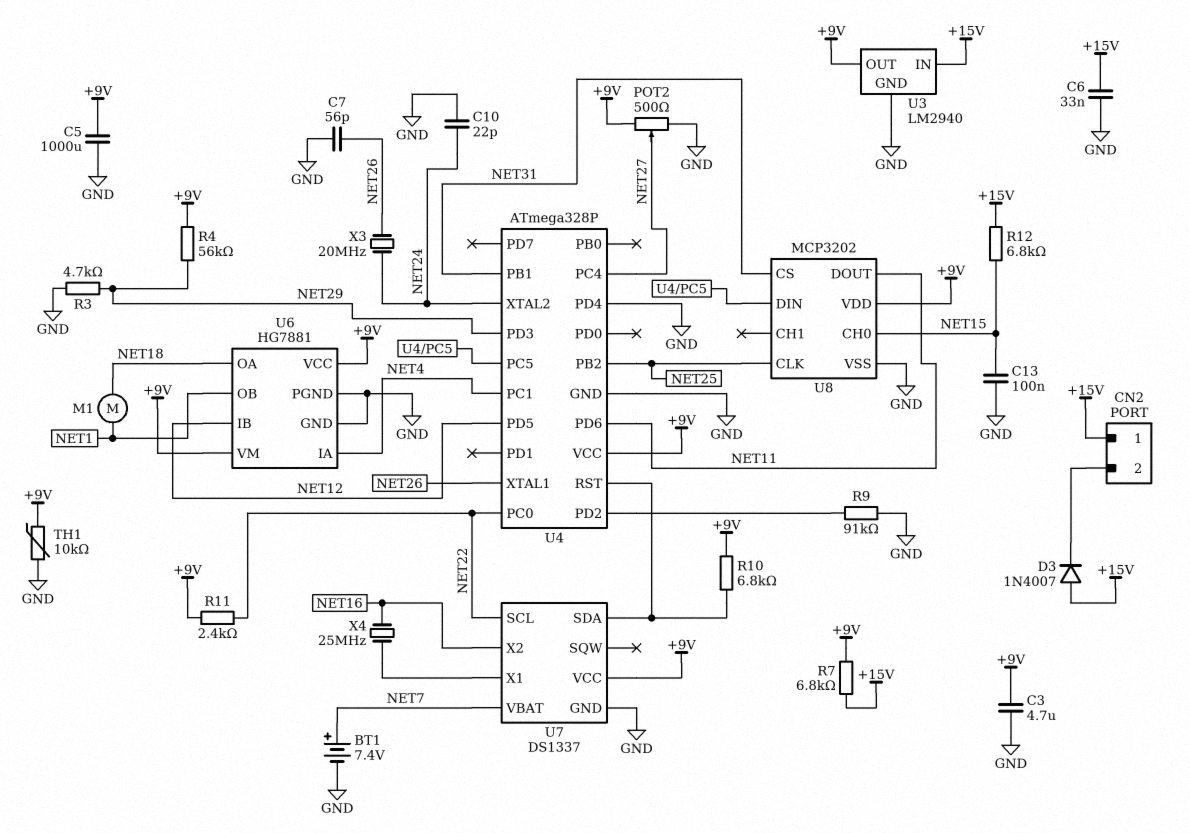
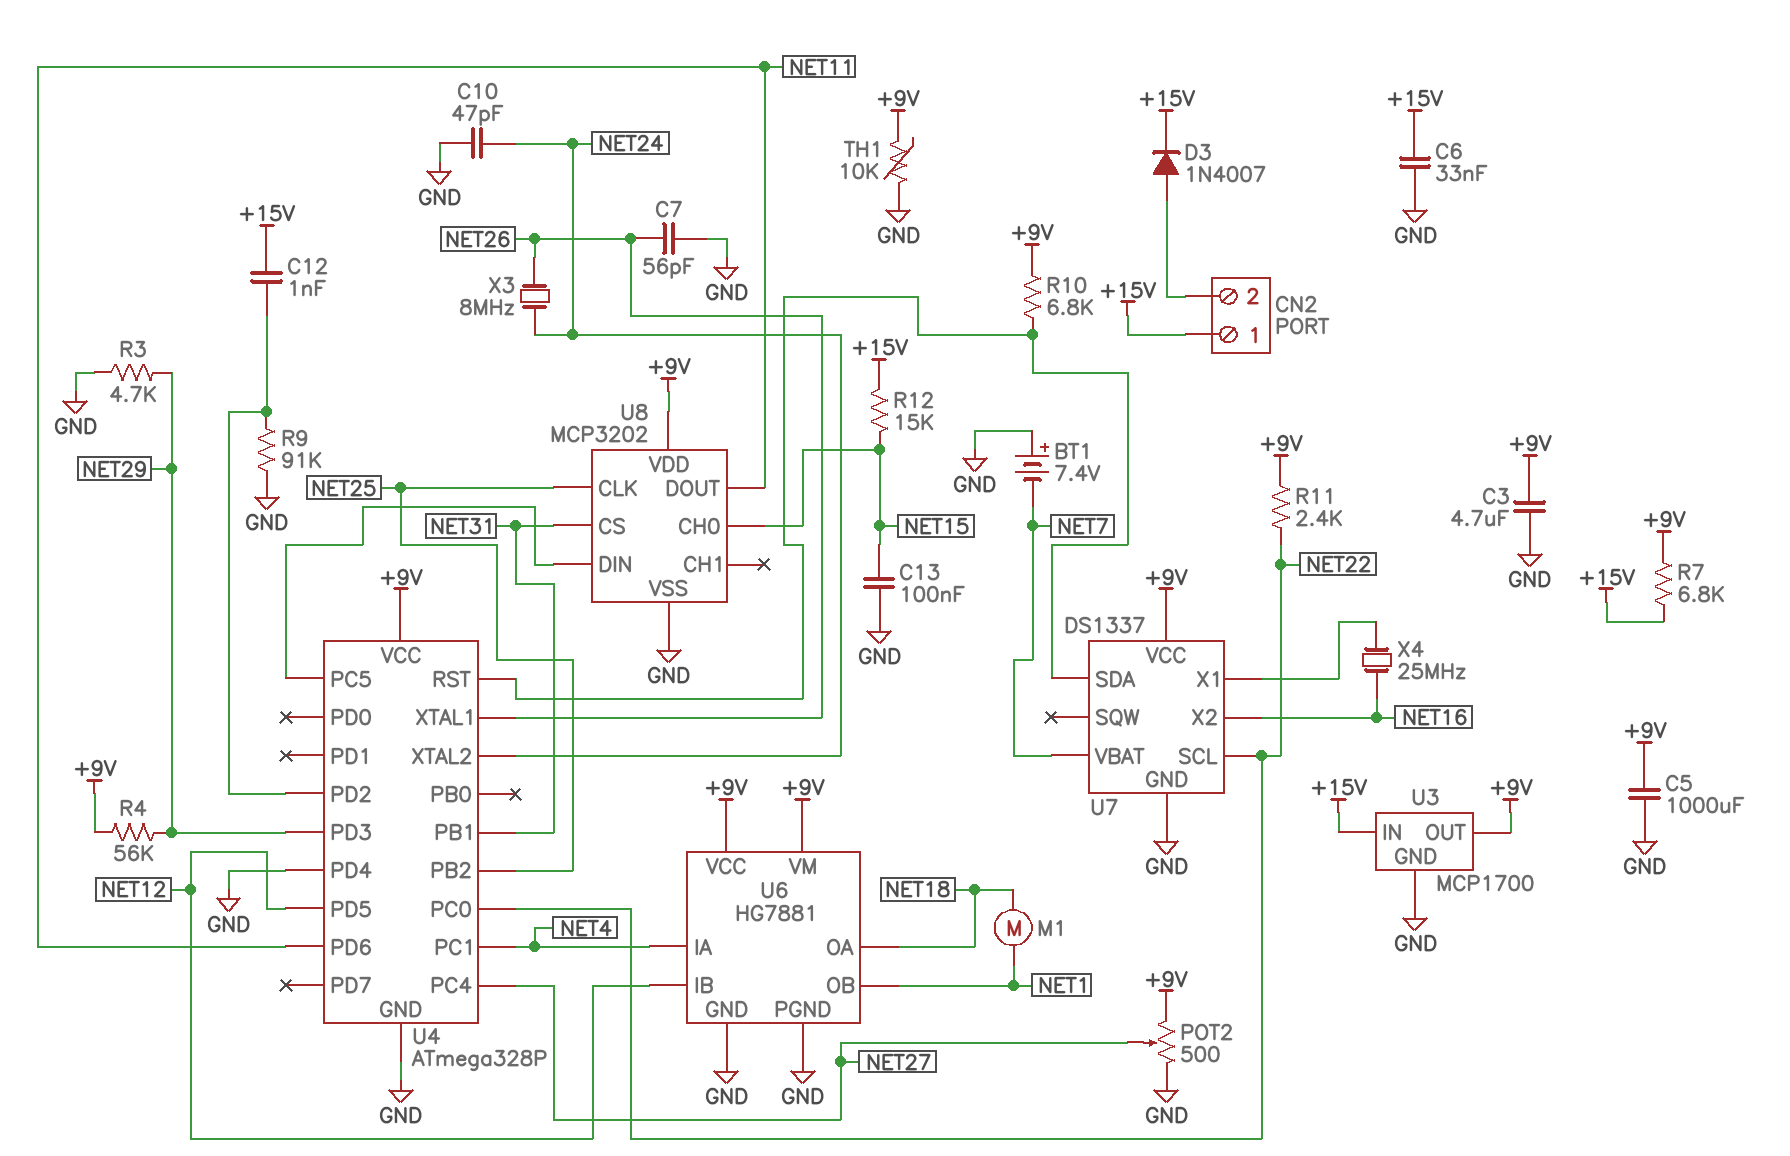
BT1: 7.4V (plus NET7, minus GND) -> 7.4V (plus GND, minus NET7)
C10: 22pF (GND, NET24) -> 47pF (GND, NET24)
C12: none -> 1nF (+15V, U4/PD2)
D3: diode 1N4007 (A +15V, K CN2/2) -> diode 1N4007 (A CN2/2, K +15V)
R12: 6.8k (+15V, NET15) -> 15k (+15V, NET15)
U3: LM2940 -> MCP1700
X3: 20MHz (NET24, NET26) -> 8MHz (NET24, NET26)

